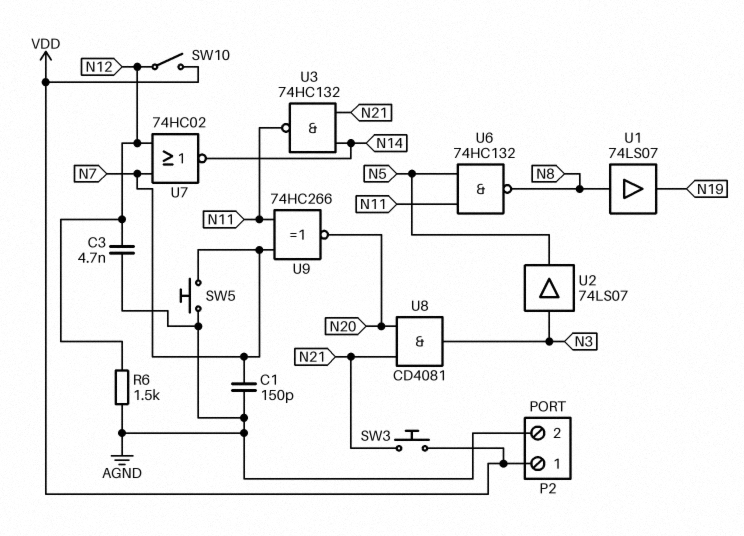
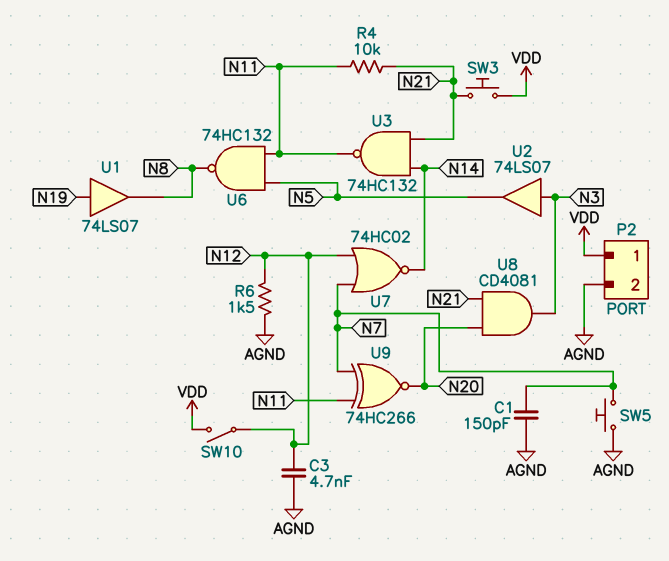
R4: none -> 10k (N11, N21)
U1: buffer 74LS07 (in N8, out N19) -> buffer 74LS07 (in N19, out N8)

